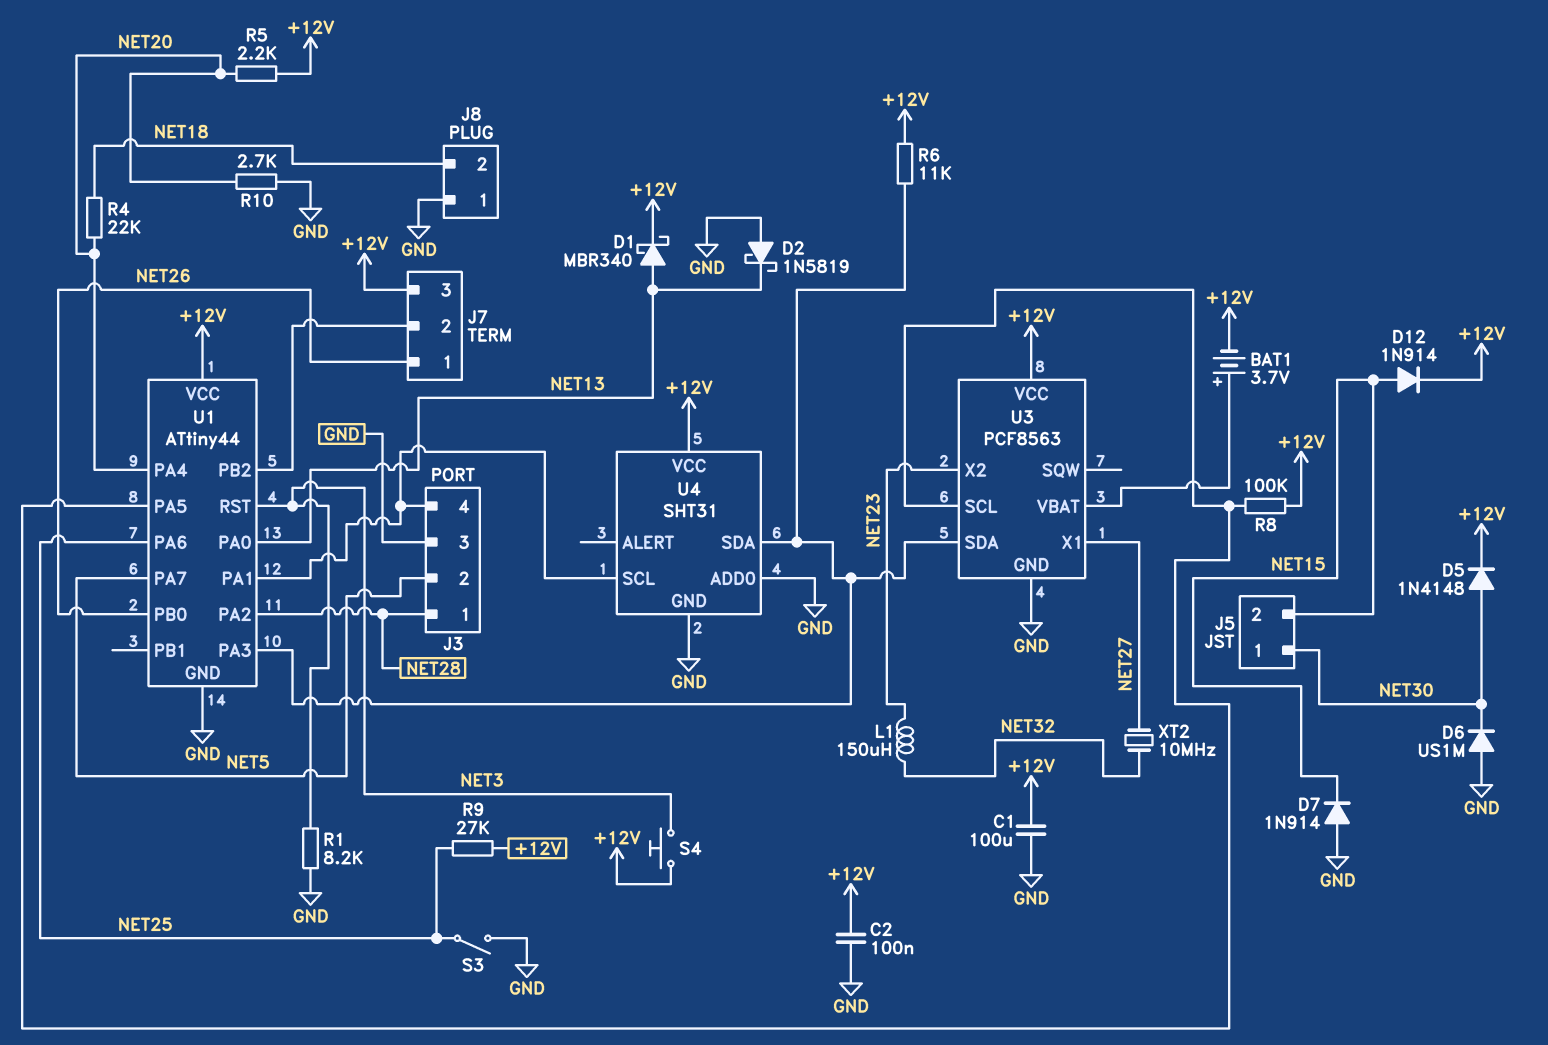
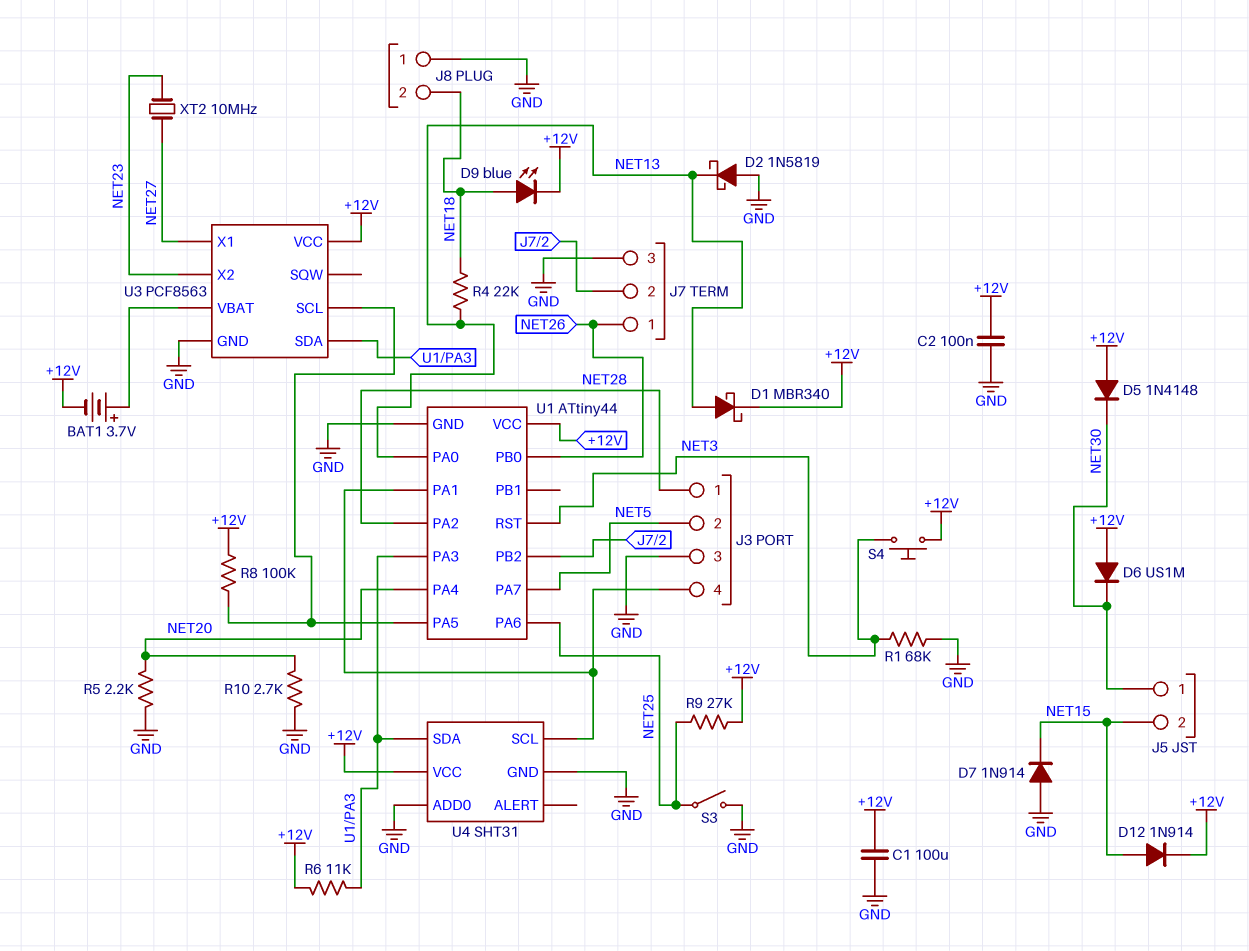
D5: diode 1N4148 (A NET30, K +12V) -> diode 1N4148 (A +12V, K NET30)
D6: diode US1M (A GND, K NET30) -> diode US1M (A +12V, K NET30)
D9: none -> LED blue (A NET18, K +12V)
J7 pin 3: +12V -> GND
L1: 150uH (NET23, NET32) -> none
R1: 8.2k (GND, NET3) -> 68k (GND, NET3)
R4: 22k (NET18, NET20) -> 22k (NET13, NET18)
R5: 2.2k (+12V, NET20) -> 2.2k (GND, NET20)
XT2: 10MHz (NET27, NET32) -> 10MHz (NET23, NET27)

